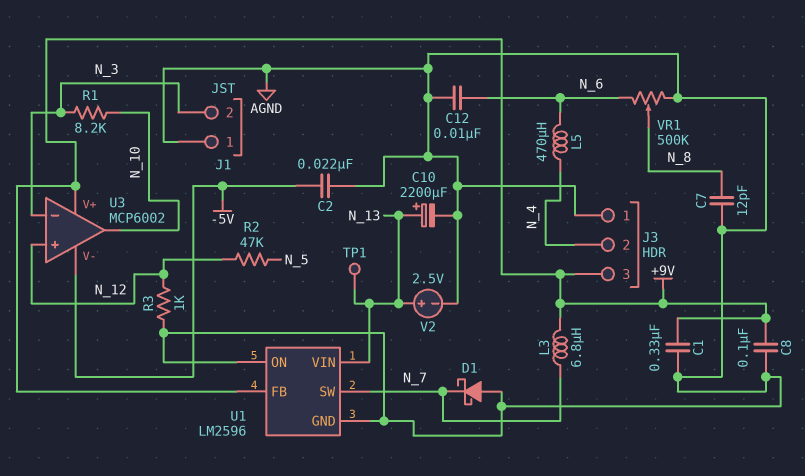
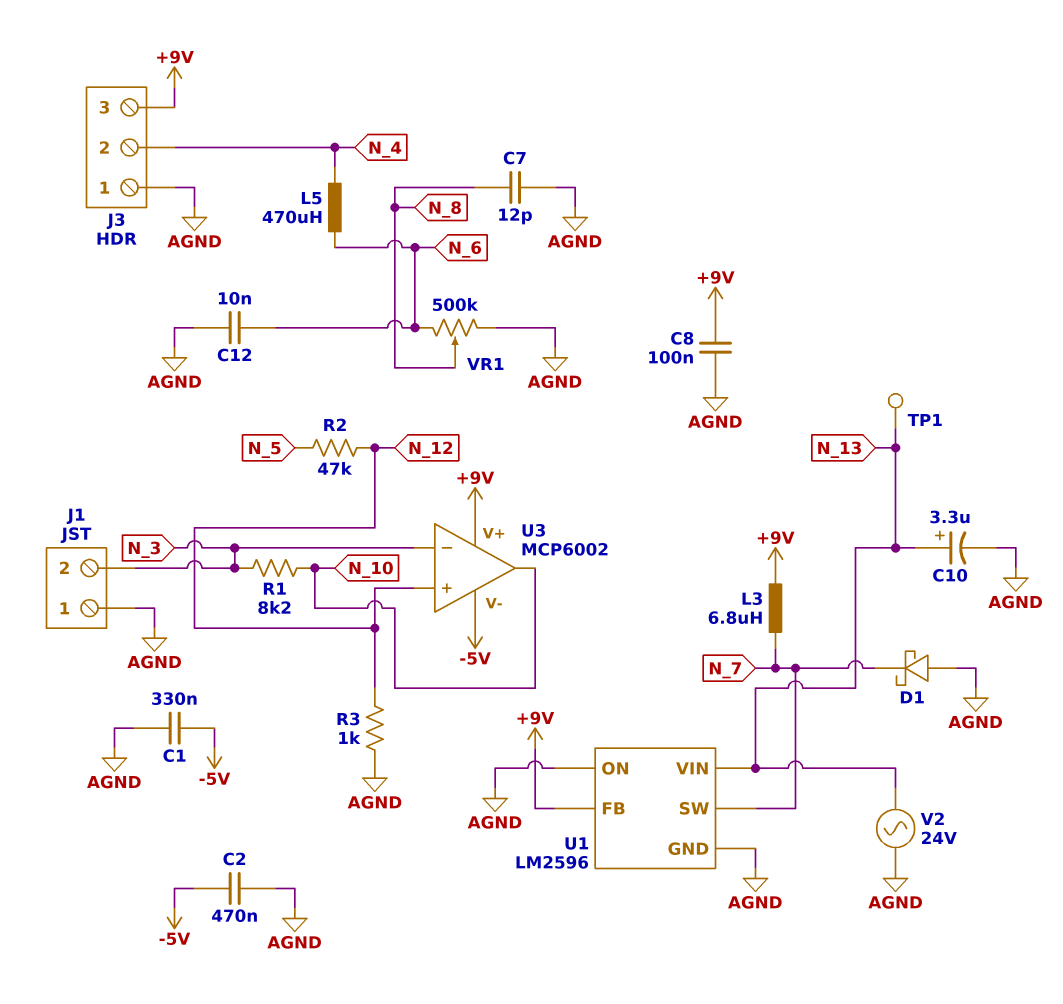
C1: 330nF (+9V, AGND) -> 330nF (-5V, AGND)
C2: 22nF (-5V, AGND) -> 470nF (-5V, AGND)
C10: 2200uF (plus N_13, minus AGND) -> 3.3uF (plus N_13, minus AGND)
V2: 2.5V (plus N_13, minus AGND) -> AC 24V (AGND, N_13)

